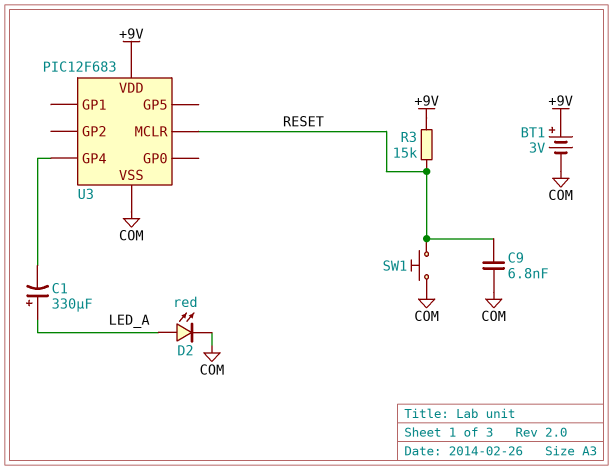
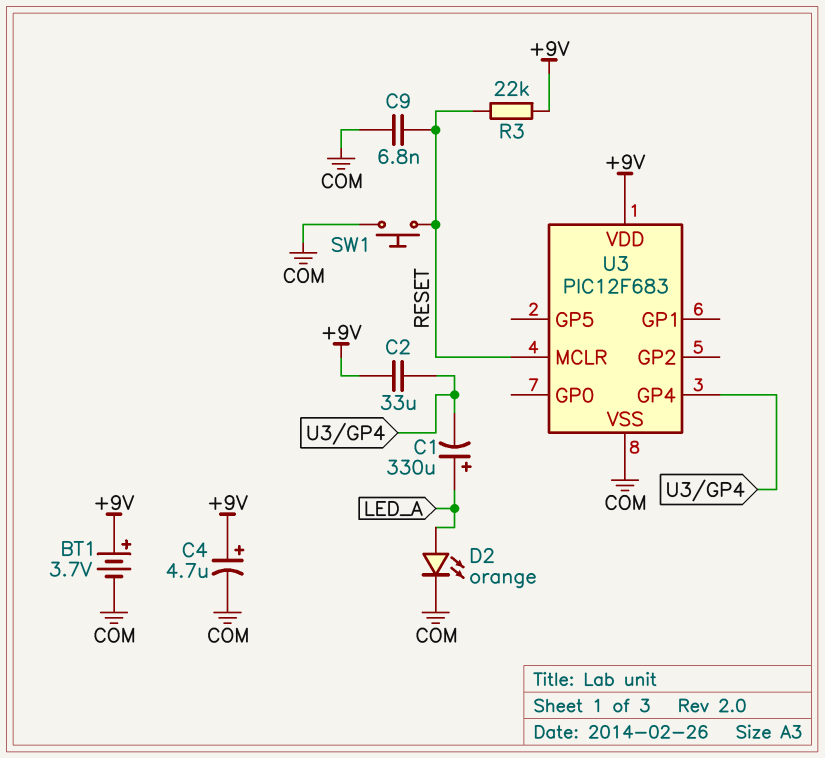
BT1: 3V (plus +9V, minus COM) -> 3.7V (plus +9V, minus COM)
C2: none -> 33uF (+9V, U3/GP4)
C4: none -> 4.7uF (plus +9V, minus COM)
D2: LED red (A LED_A, K COM) -> LED orange (A LED_A, K COM)
R3: 15k (+9V, RESET) -> 22k (+9V, RESET)

